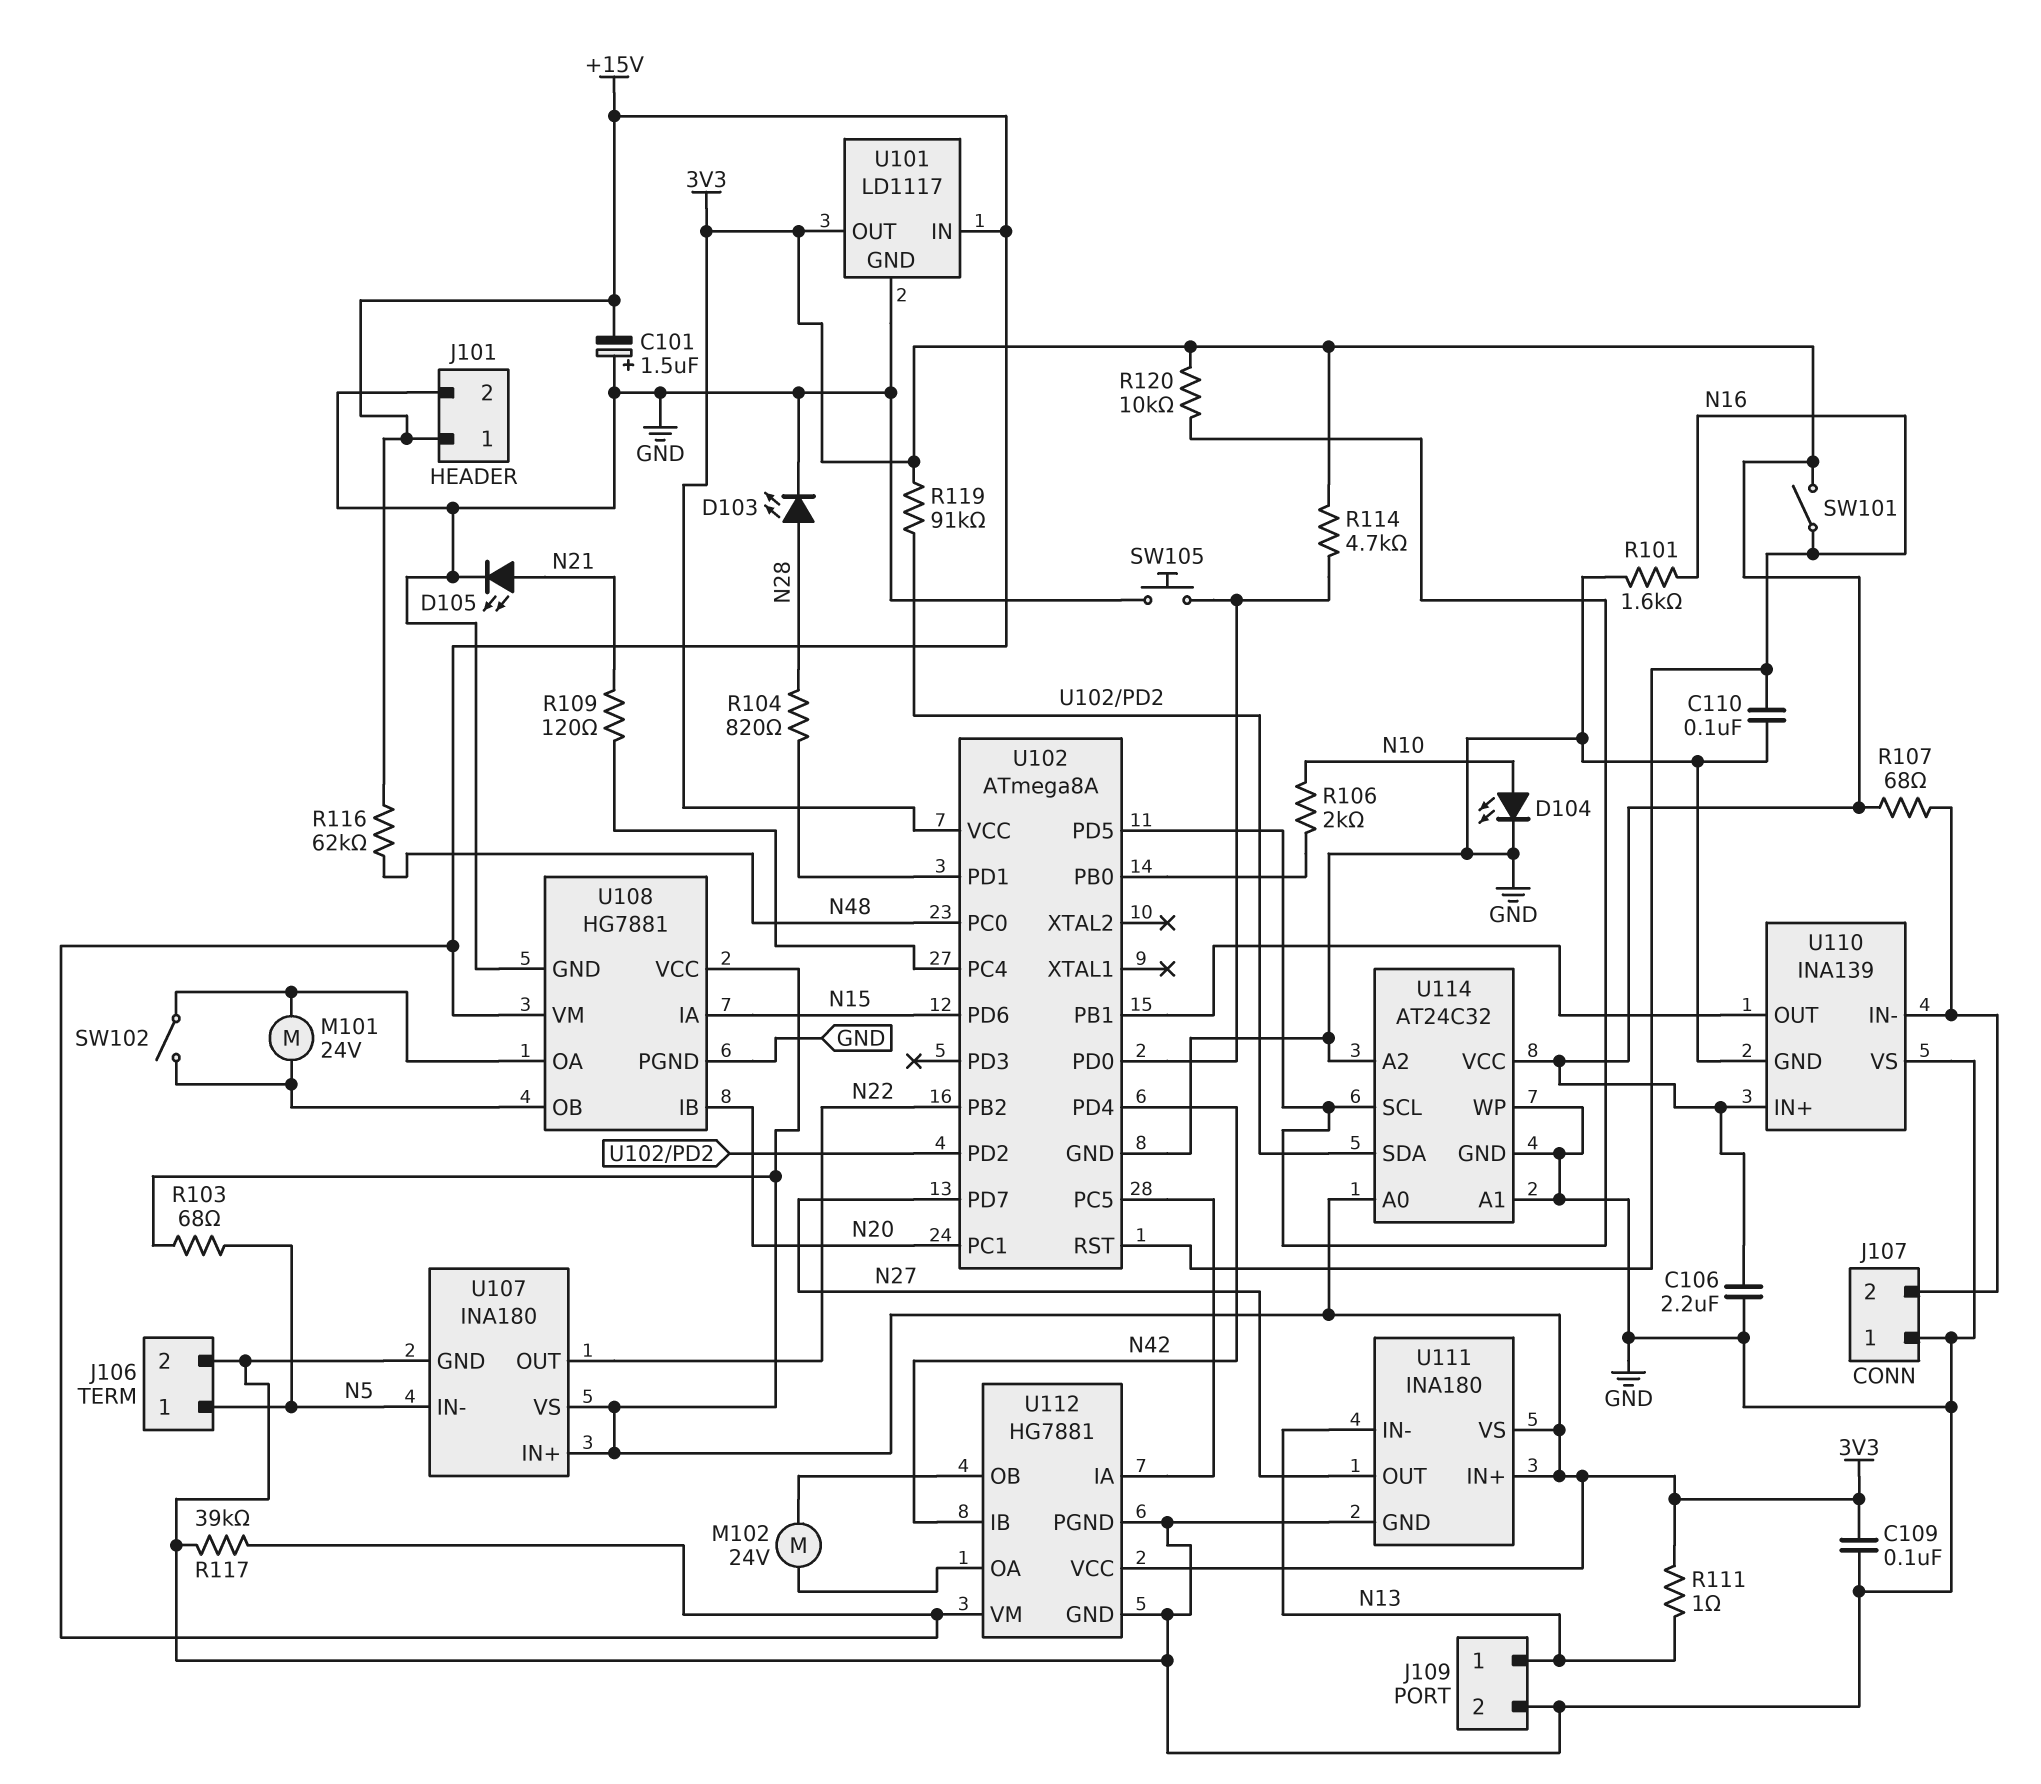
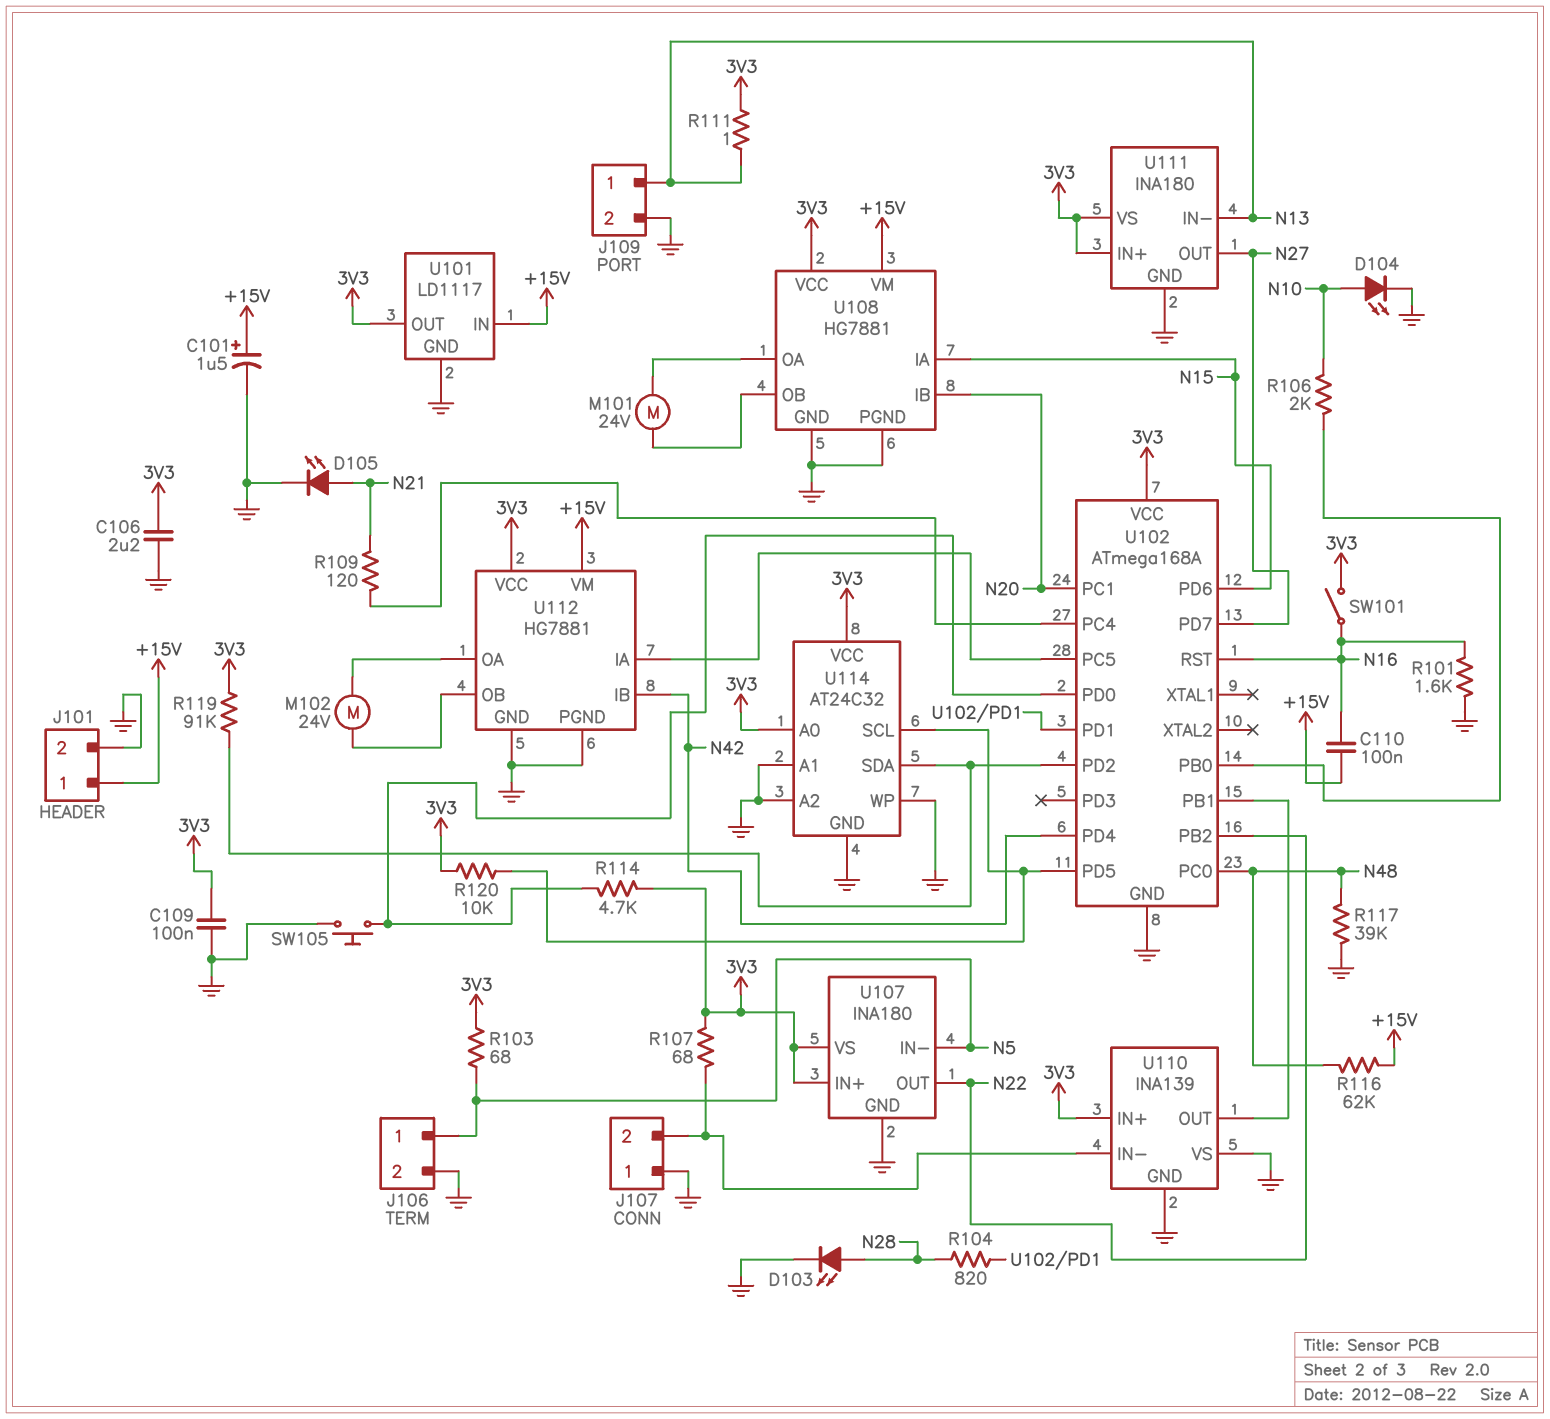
C101: 1.5uF (plus GND, minus +15V) -> 1.5uF (plus +15V, minus GND)
C110: 100nF (GND, N16) -> 100nF (+15V, N16)
R117: 39k (+15V, GND) -> 39k (GND, N48)
SW102: switch (U108/OA, U108/OB) -> none
U102: ATmega8A -> ATmega168A

